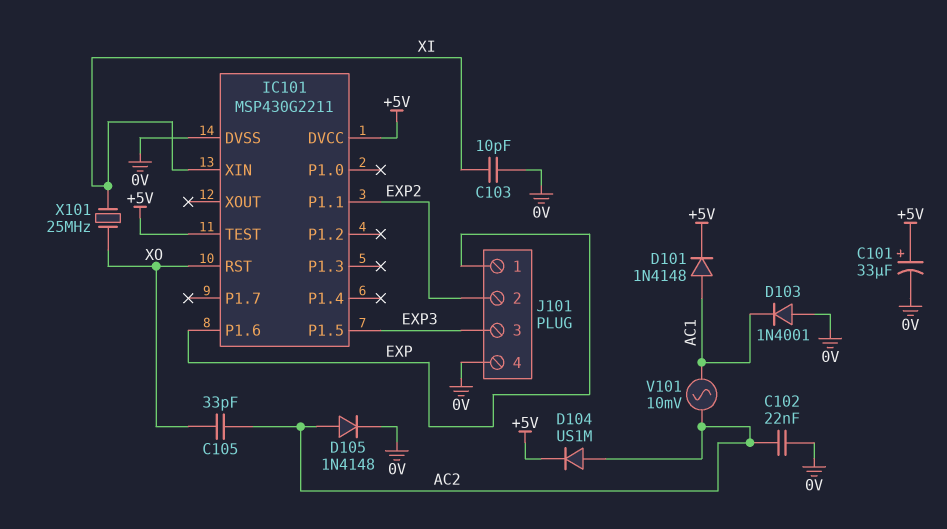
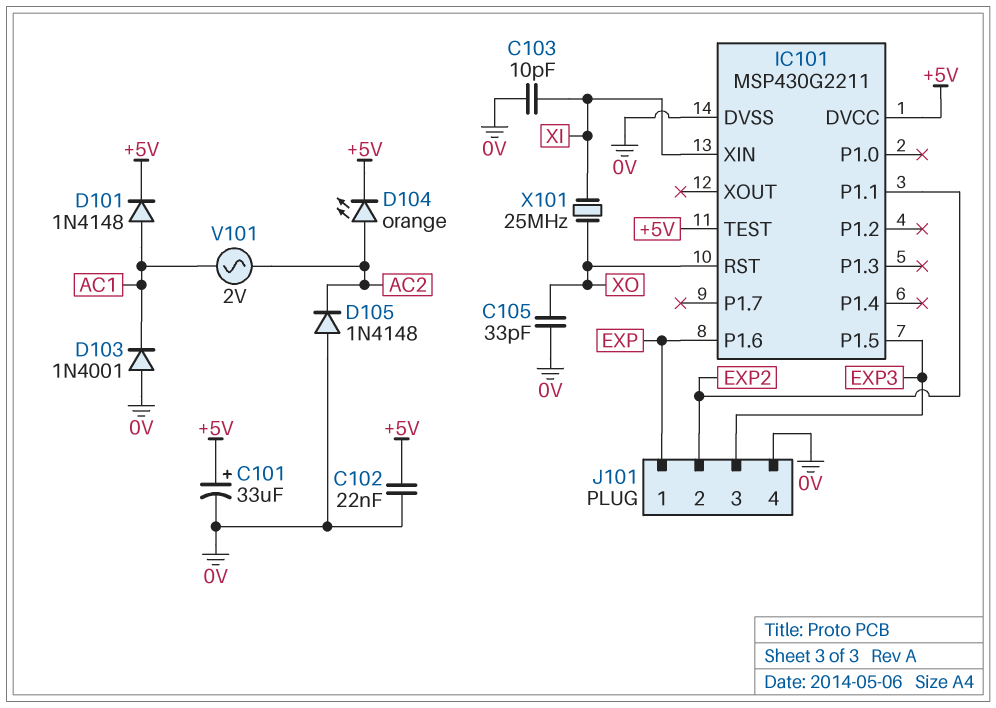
C102: 22nF (0V, AC2) -> 22nF (+5V, 0V)
C105: 33pF (AC2, XO) -> 33pF (0V, XO)
D104: diode US1M (A AC2, K +5V) -> LED orange (A AC2, K +5V)
D105: diode 1N4148 (A AC2, K 0V) -> diode 1N4148 (A 0V, K AC2)
V101: AC 10mV (AC1, AC2) -> AC 2V (AC1, AC2)

